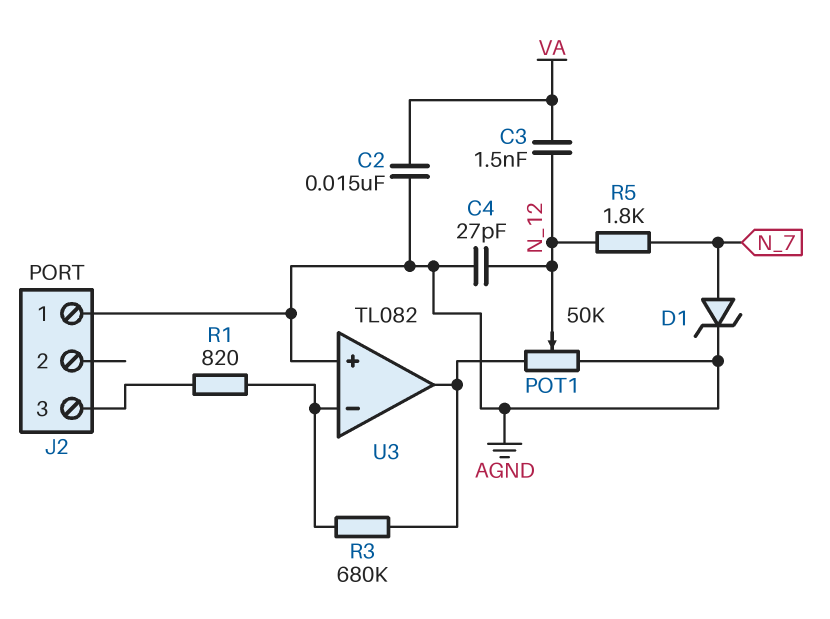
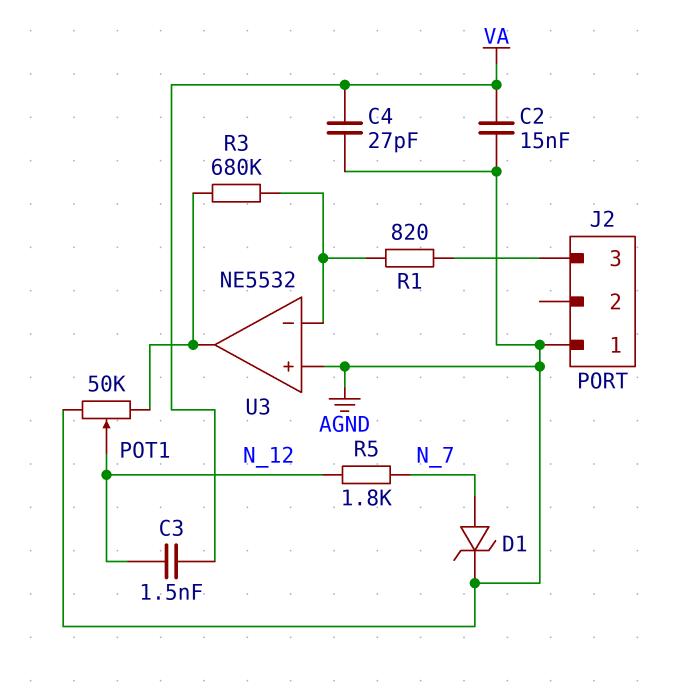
C4: 27pF (AGND, N_12) -> 27pF (AGND, VA)
U3: TL082 -> NE5532

